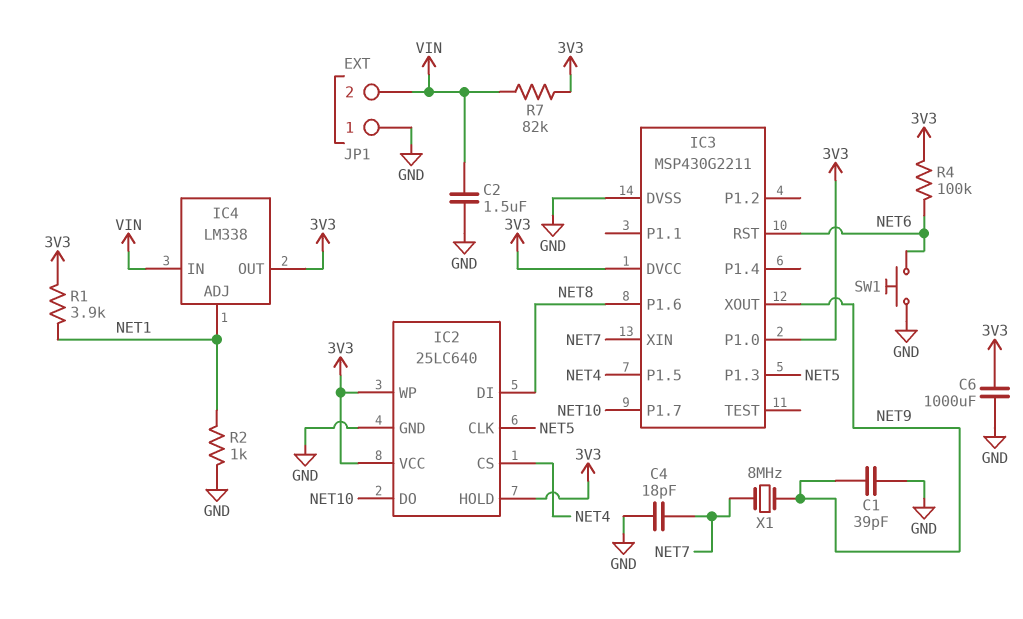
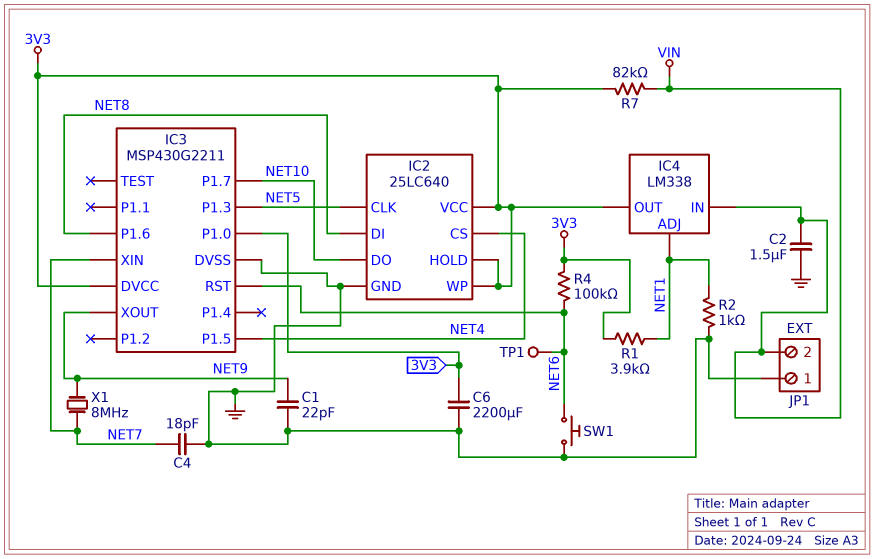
C1: 39pF (GND, NET9) -> 22pF (GND, NET9)
C6: 1000uF (3V3, GND) -> 2200uF (3V3, GND)
TP1: none -> test point (NET6)

